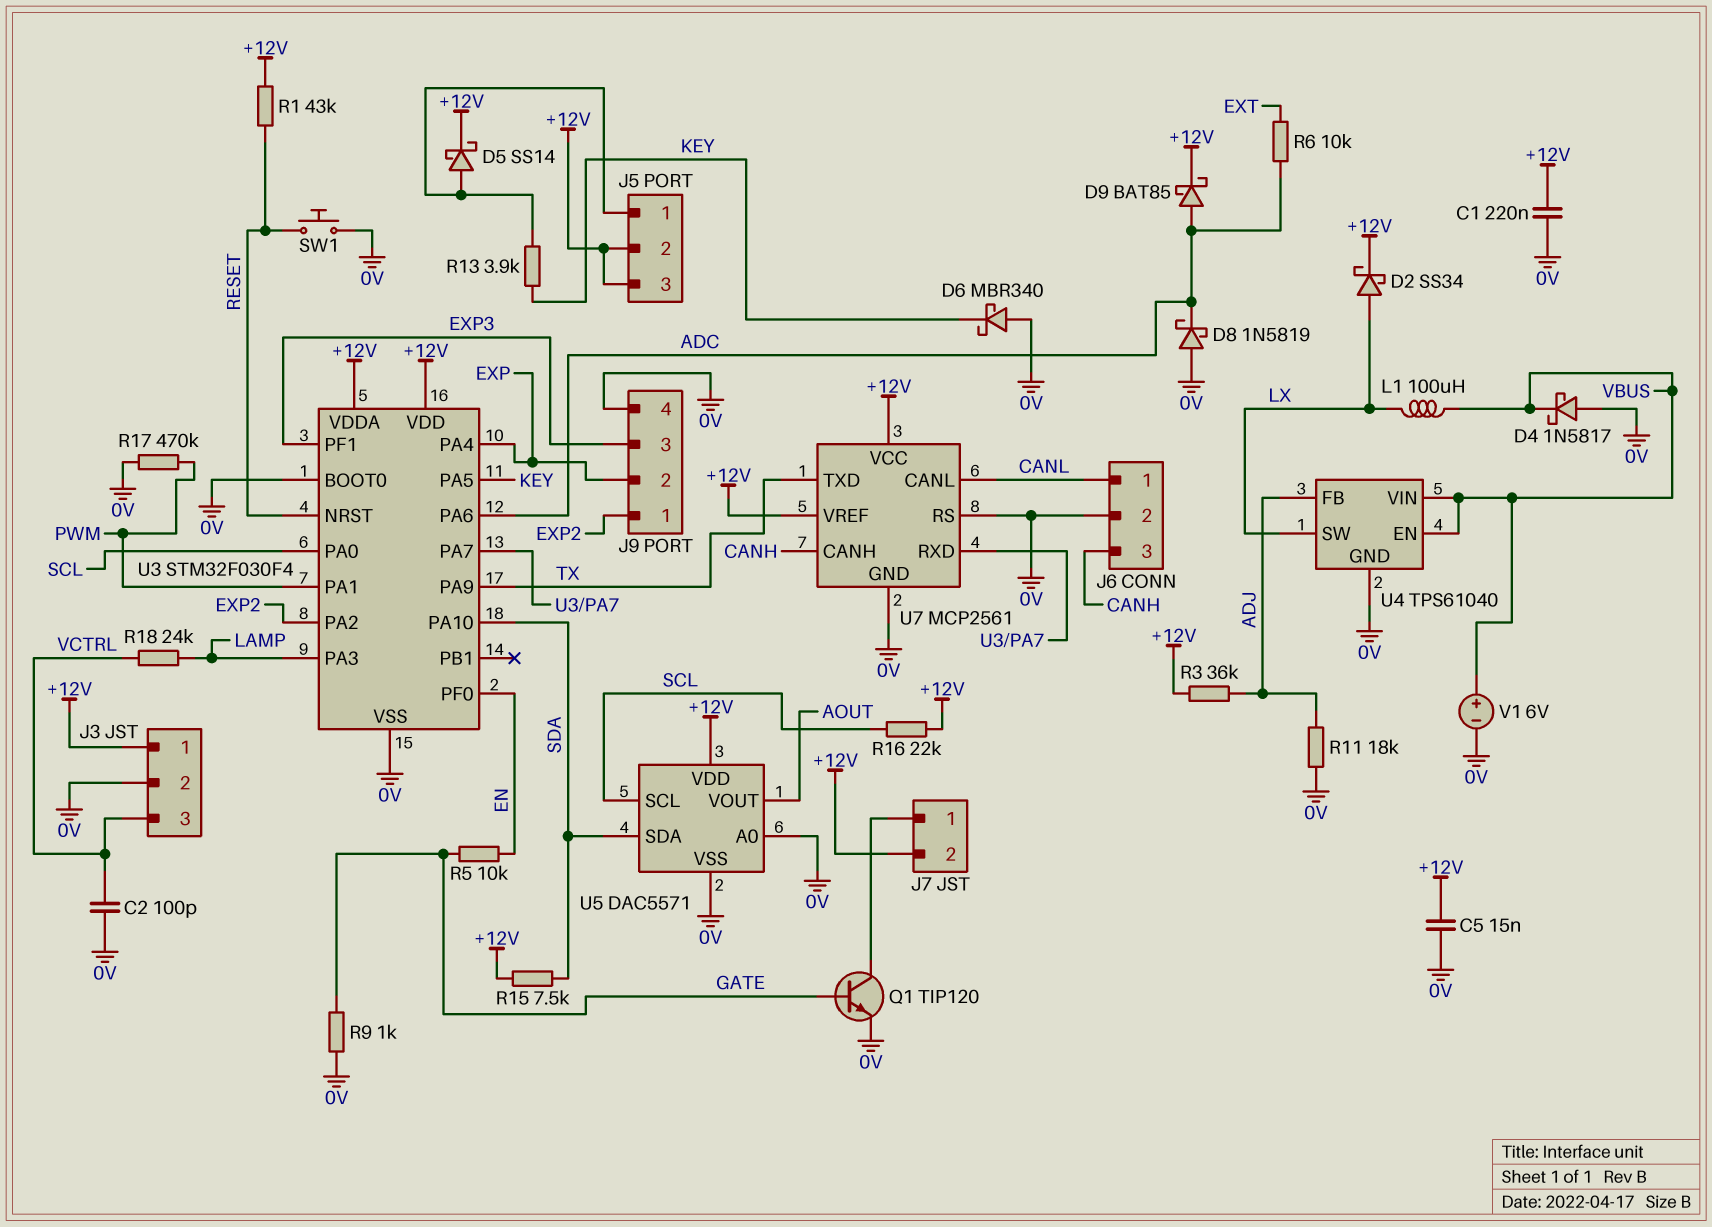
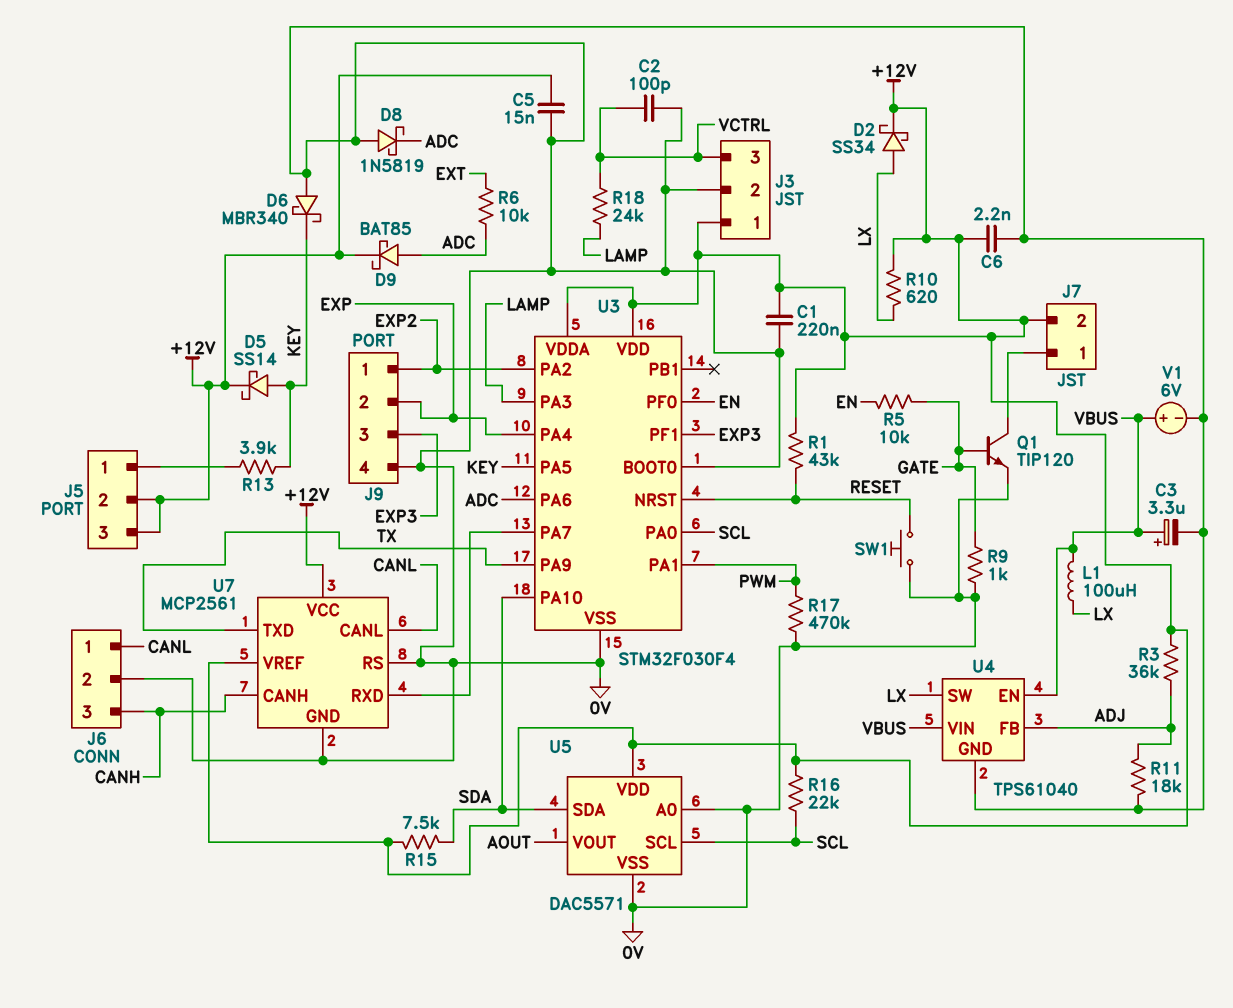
C3: none -> 3.3uF (plus VBUS, minus 0V)
C6: none -> 2.2nF (+12V, 0V)
D4: schottky 1N5817 (A 0V, K VBUS) -> none
D5: schottky SS14 (A J5/1, K +12V) -> schottky SS14 (A KEY, K +12V)
R10: none -> 620 (+12V, LX)

